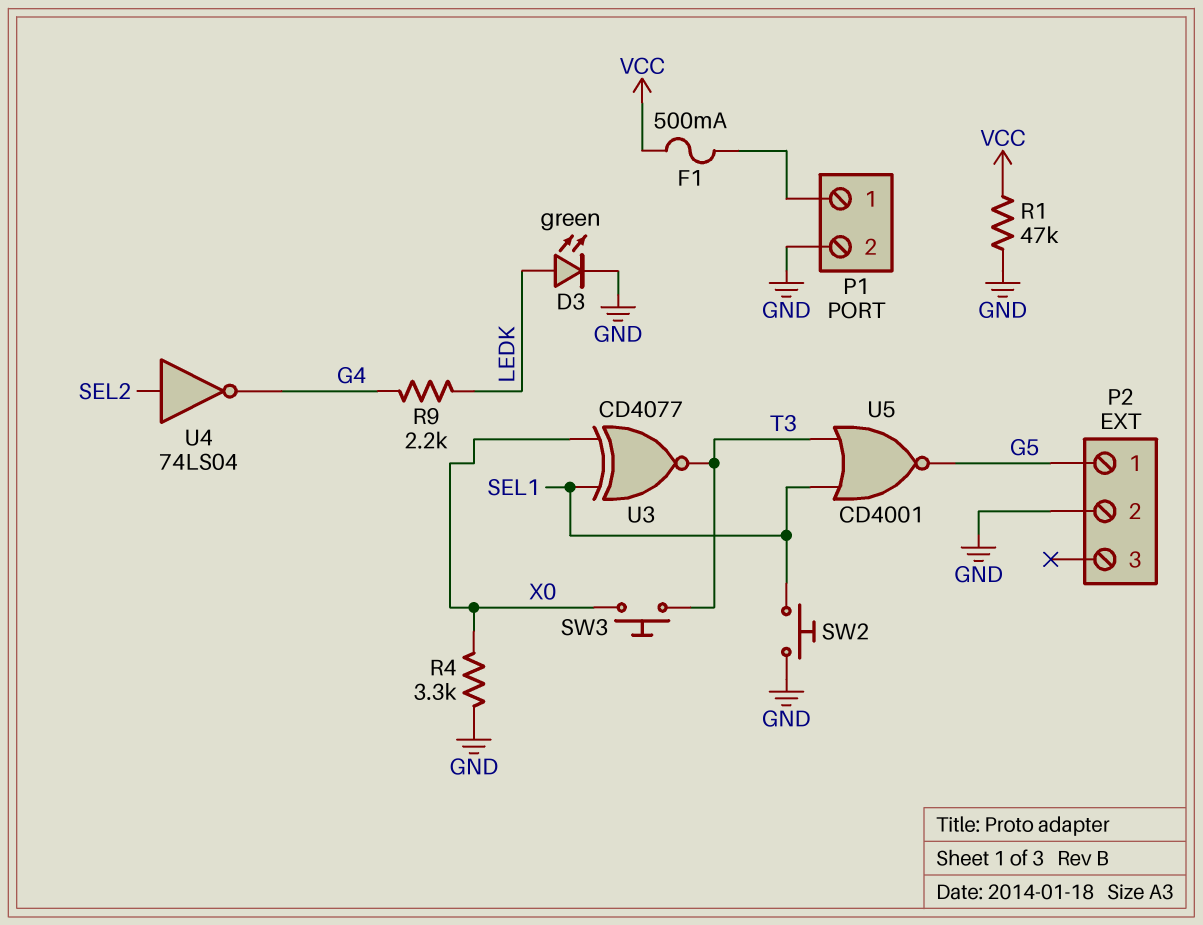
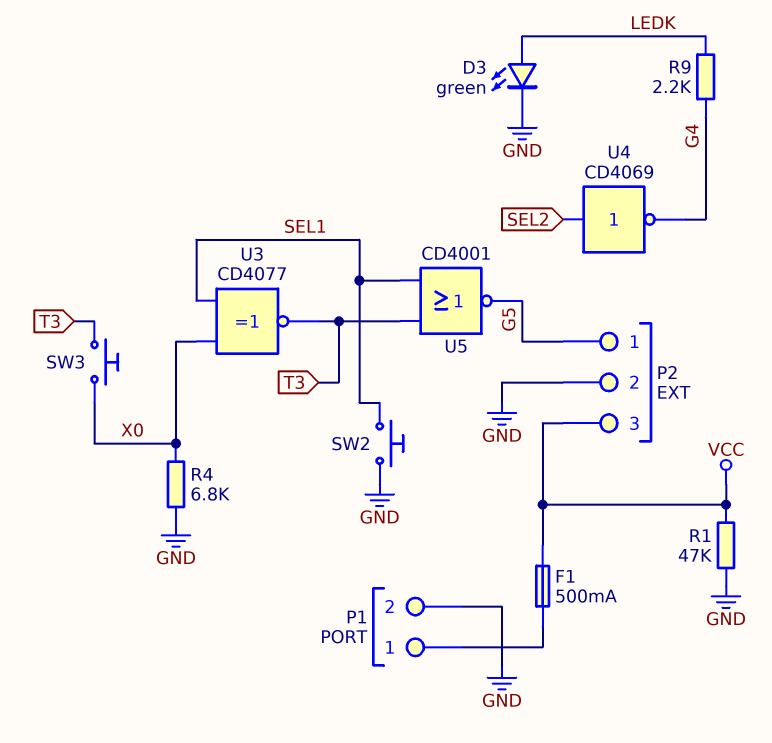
P2 pin 3: none -> VCC
R4: 3.3k (GND, X0) -> 6.8k (GND, X0)
U4: NOT 74LS04 (in SEL2, out G4) -> NOT CD4069 (in SEL2, out G4)

